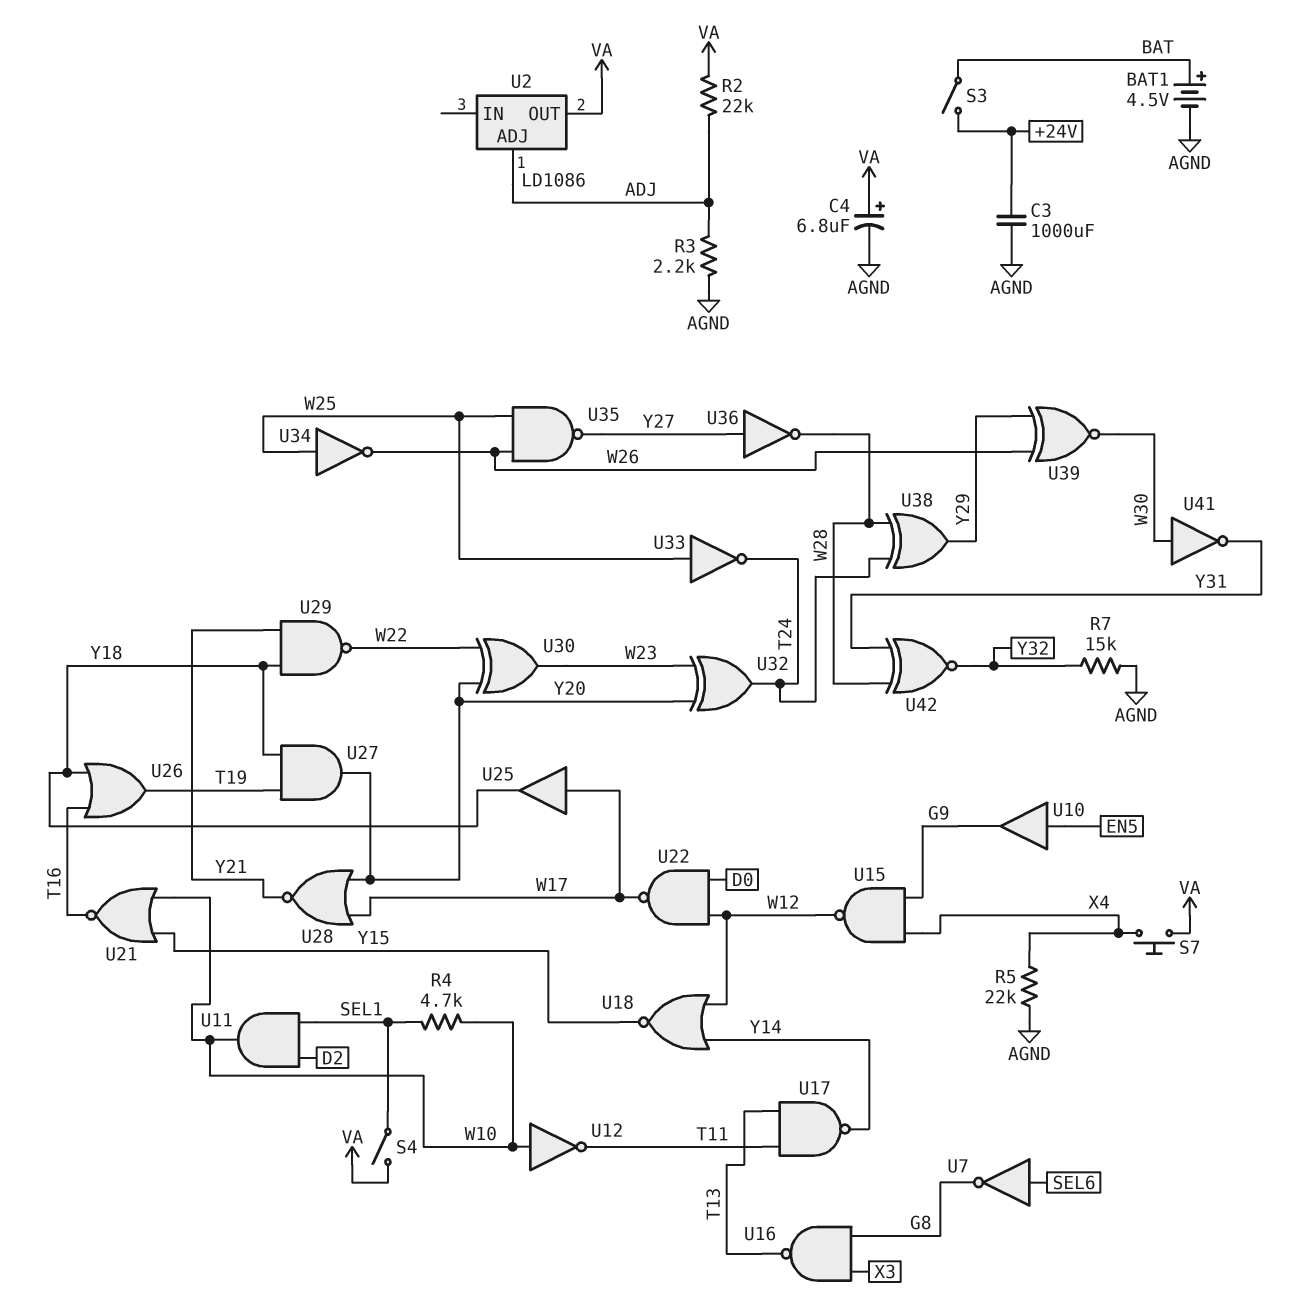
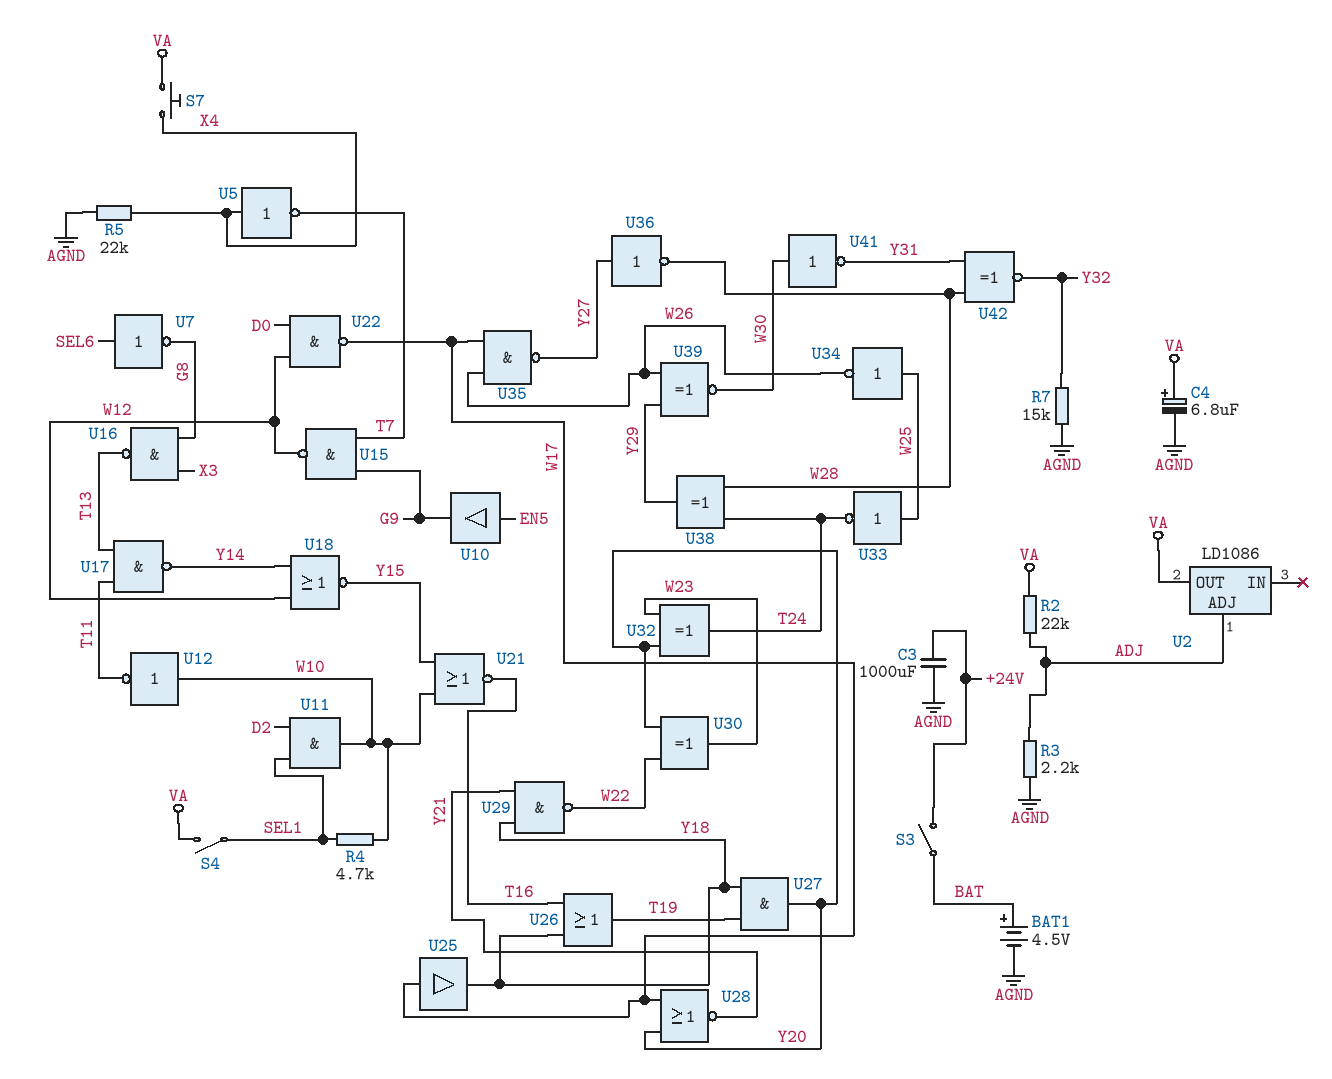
U5: none -> NOT (in X4, out T7)
U15: NAND (in G9, in X4, out W12) -> NAND (in G9, in T7, out W12)
U35: NAND (in W25, in W26, out Y27) -> NAND (in W17, in W26, out Y27)

